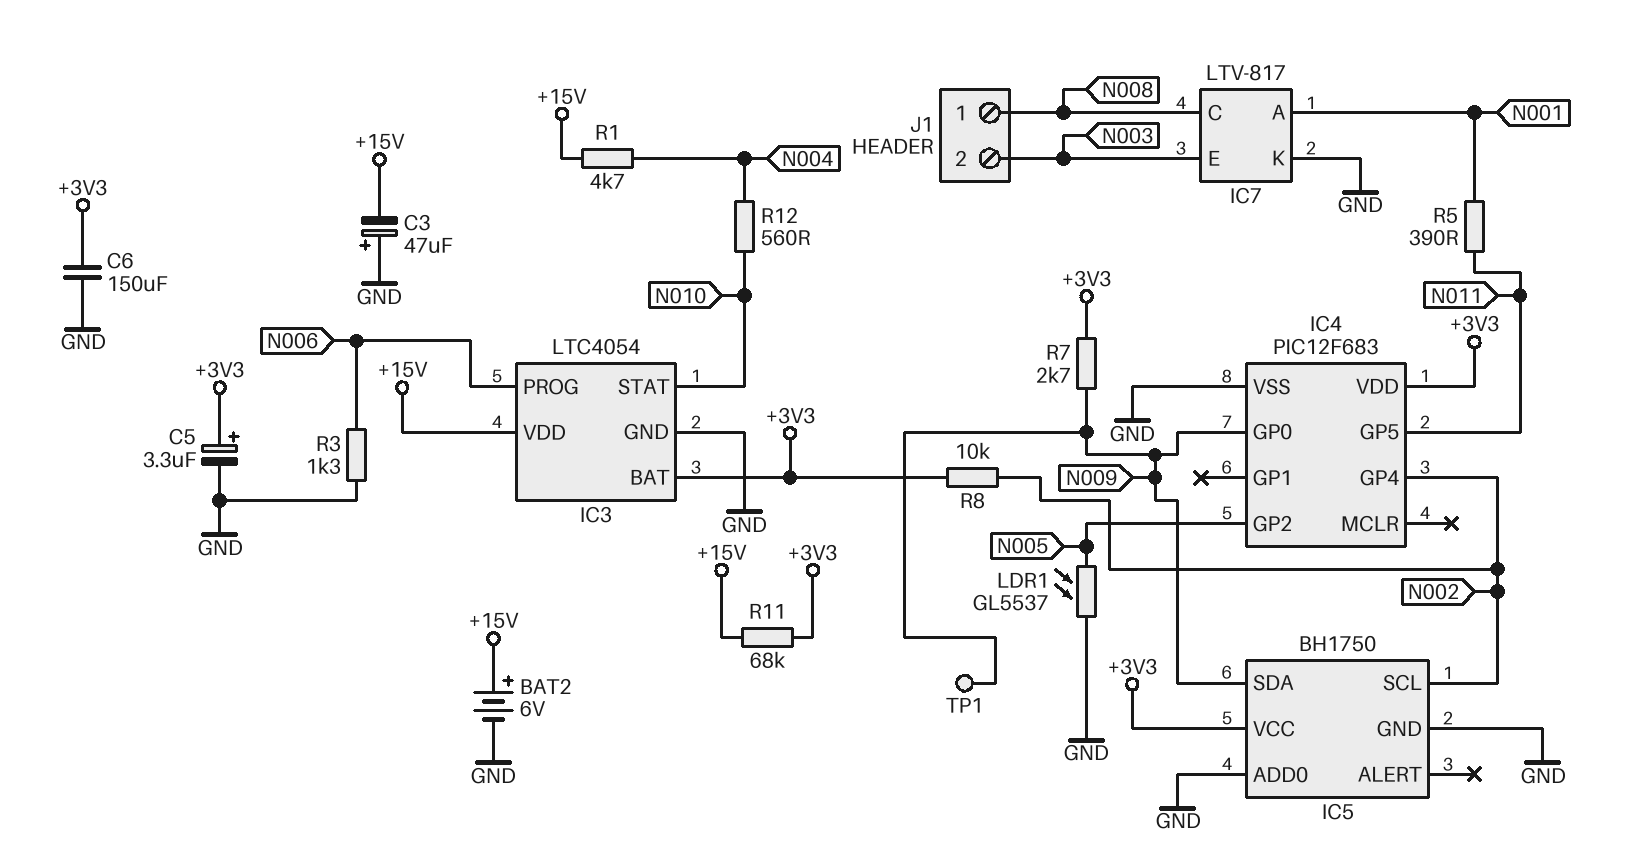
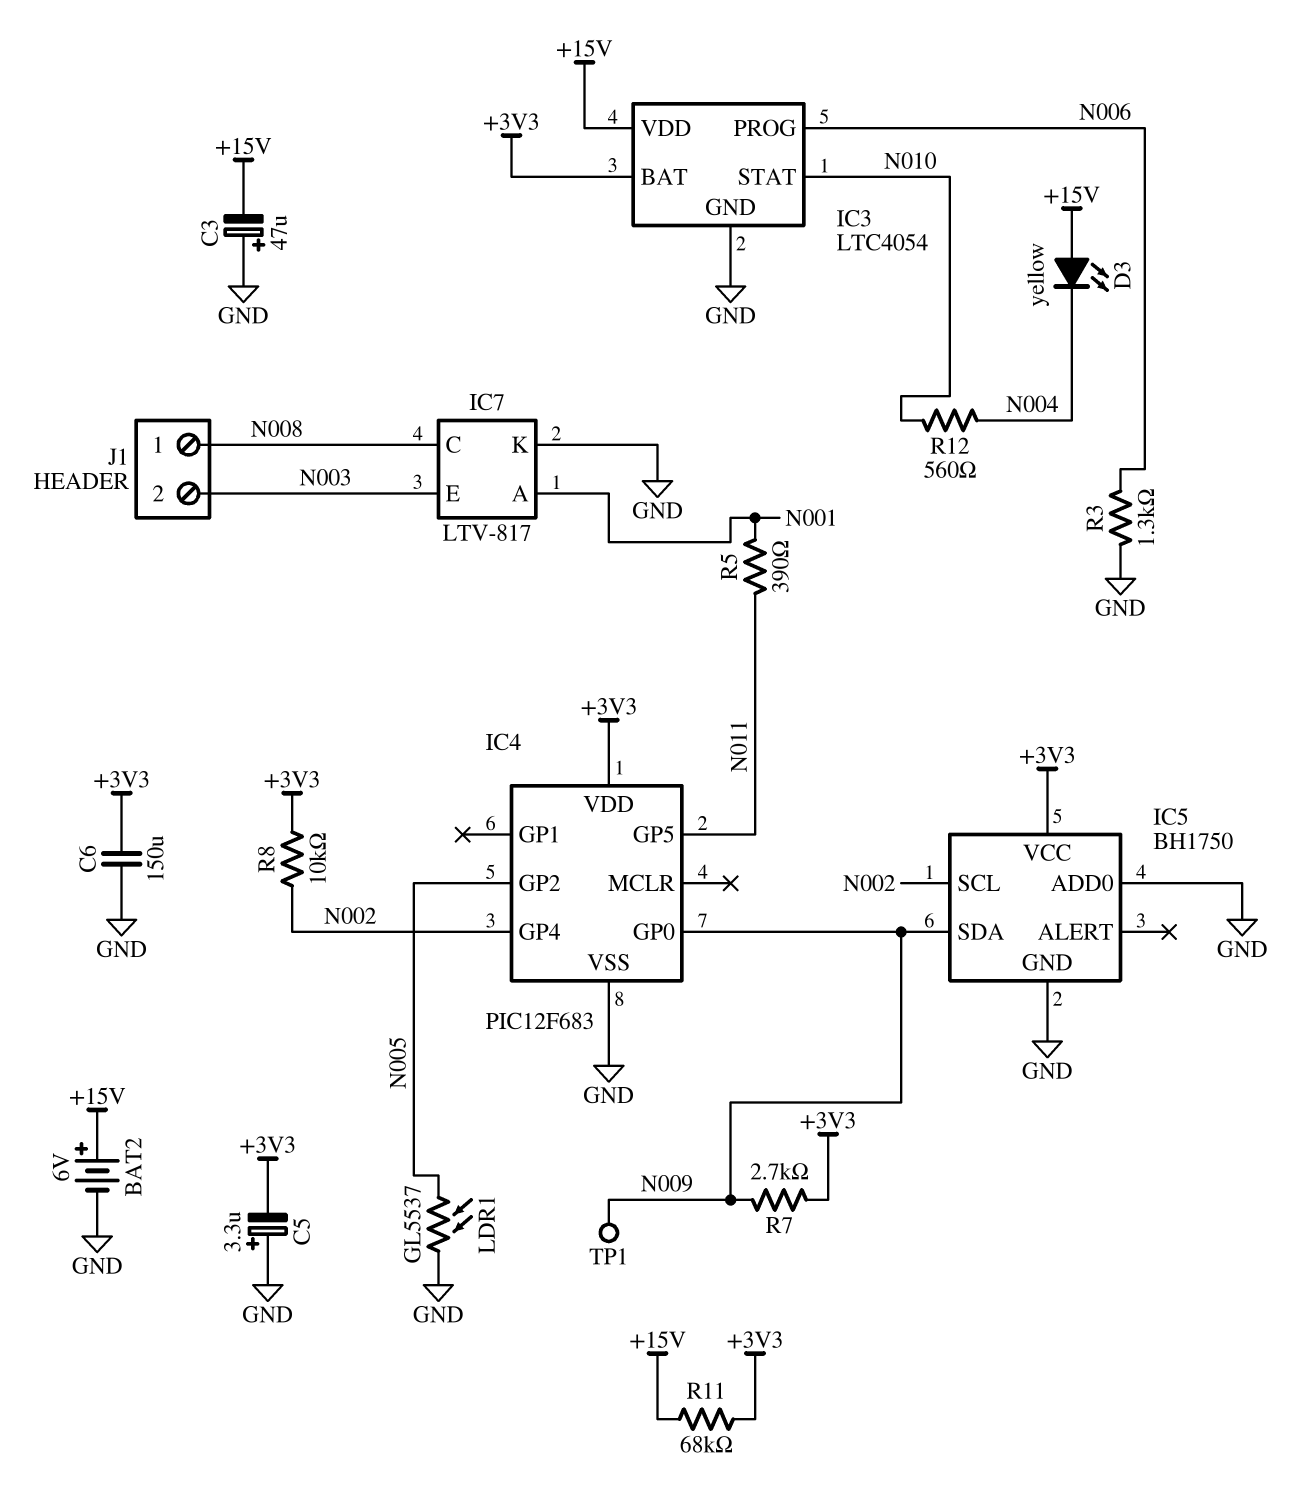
C5: 3.3uF (plus +3V3, minus GND) -> 3.3uF (plus GND, minus +3V3)
D3: none -> LED yellow (A +15V, K N004)
R1: 4.7k (+15V, N004) -> none

